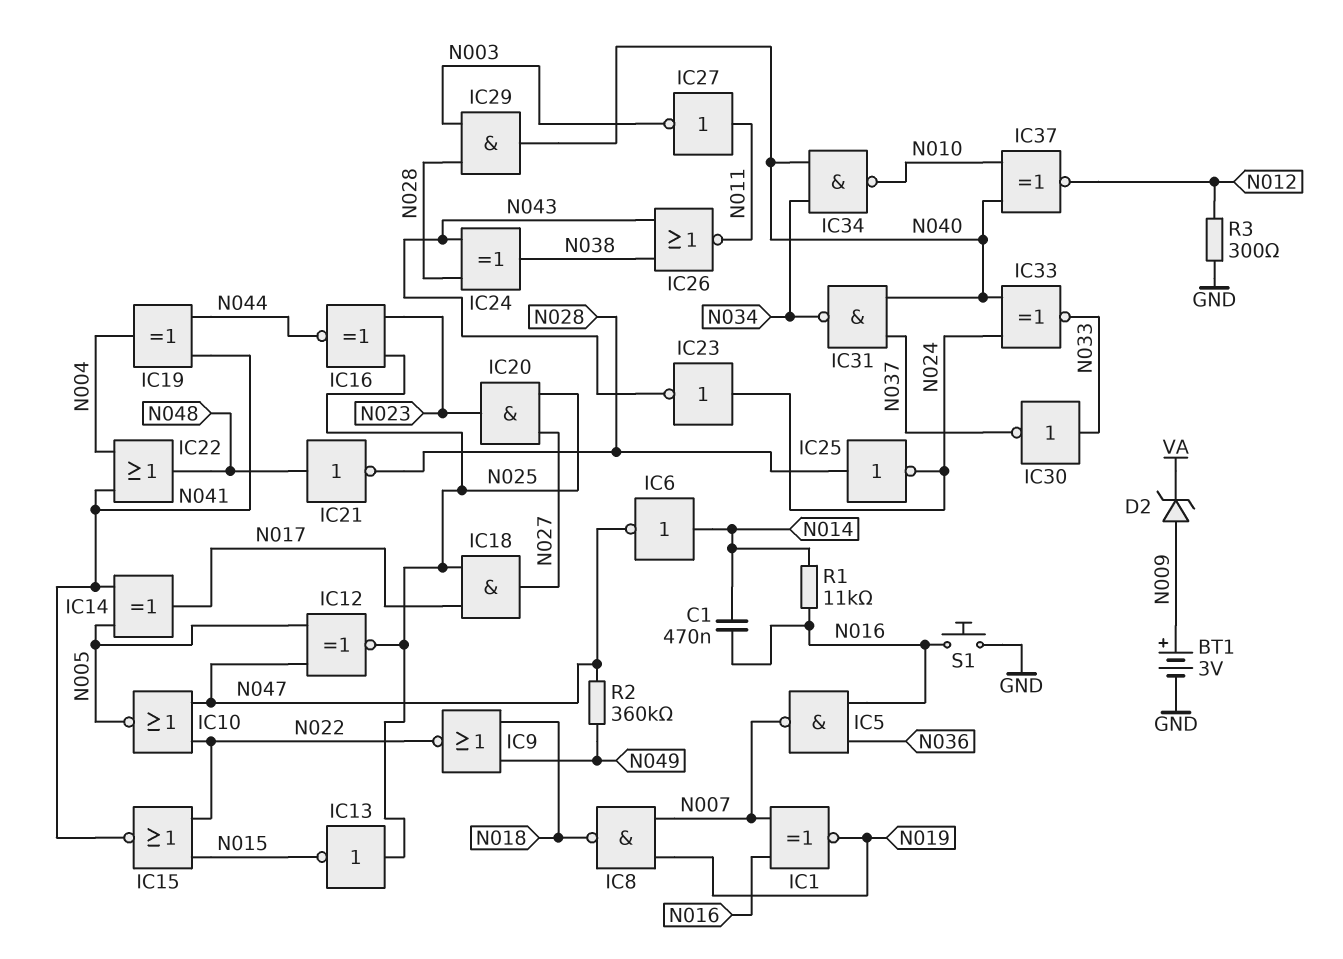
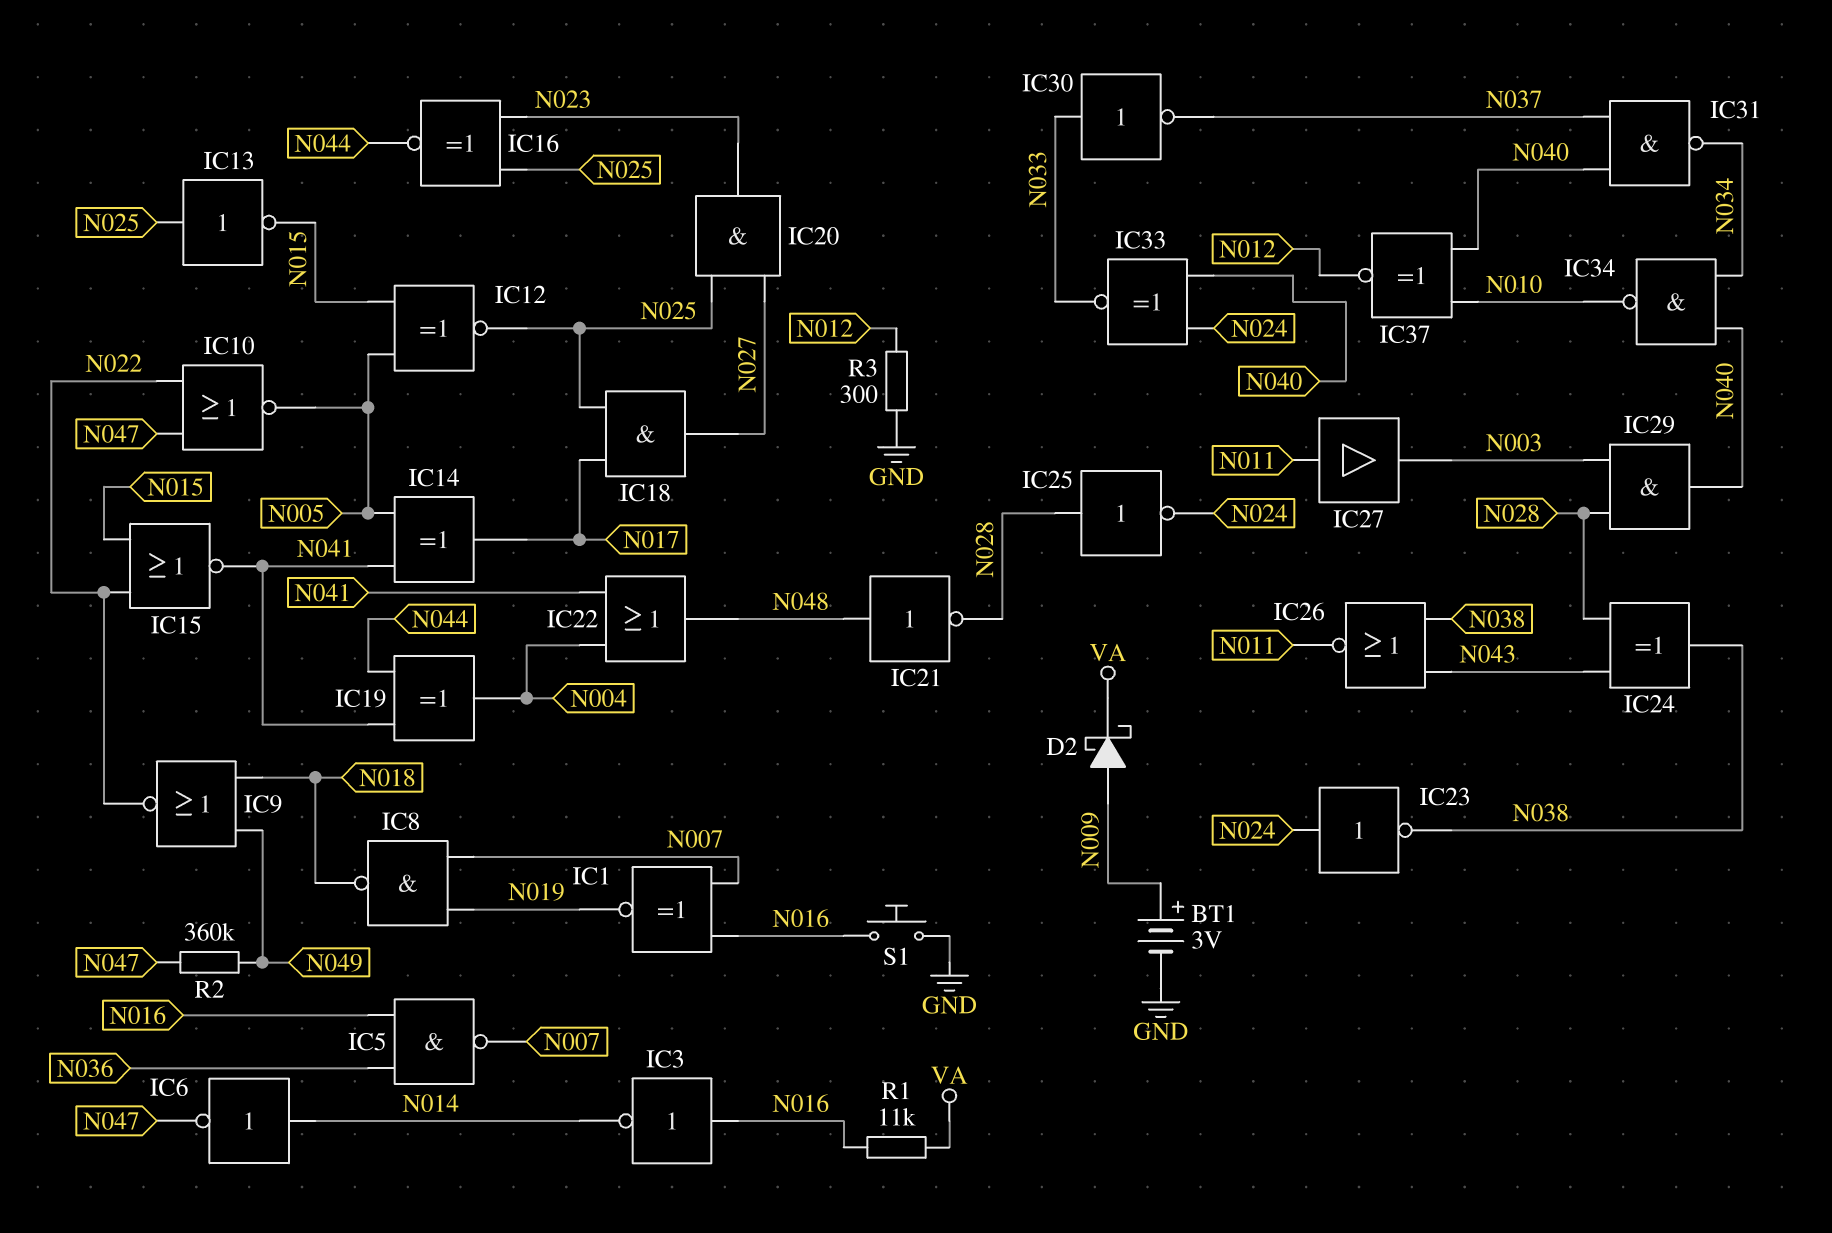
C1: 470nF (N014, N016) -> none
D2: zener (A N009, K VA) -> schottky (A N009, K VA)
IC3: none -> NOT (in N016, out N014)
IC12: XNOR (in N005, in N047, out N025) -> XNOR (in N005, in N015, out N025)
IC23: NOT (in N024, out N043) -> NOT (in N024, out N038)
IC27: NOT (in N011, out N003) -> buffer (in N011, out N003)
R1: 11k (N014, N016) -> 11k (N016, VA)

